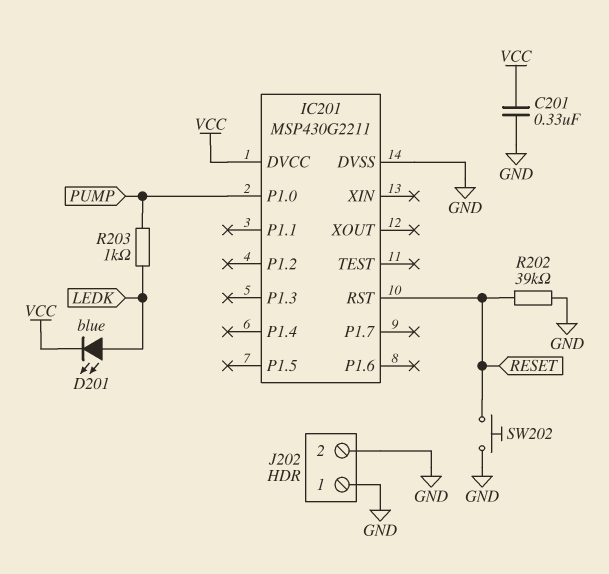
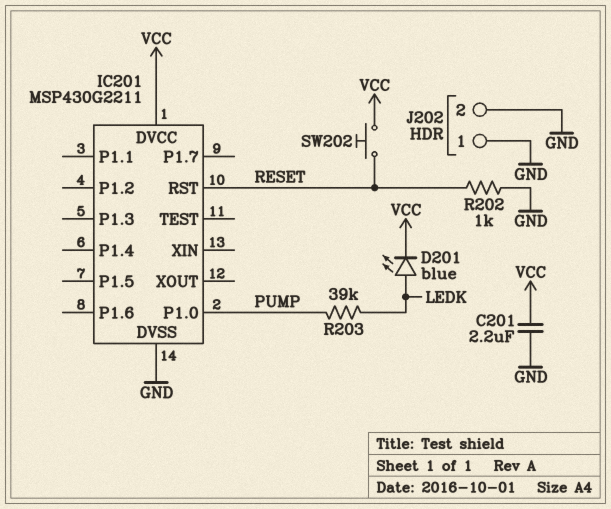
C201: 330nF (GND, VCC) -> 2.2uF (GND, VCC)
R202: 39k (GND, RESET) -> 1k (GND, RESET)
R203: 1k (LEDK, PUMP) -> 39k (LEDK, PUMP)
SW202: button (GND, RESET) -> button (RESET, VCC)

